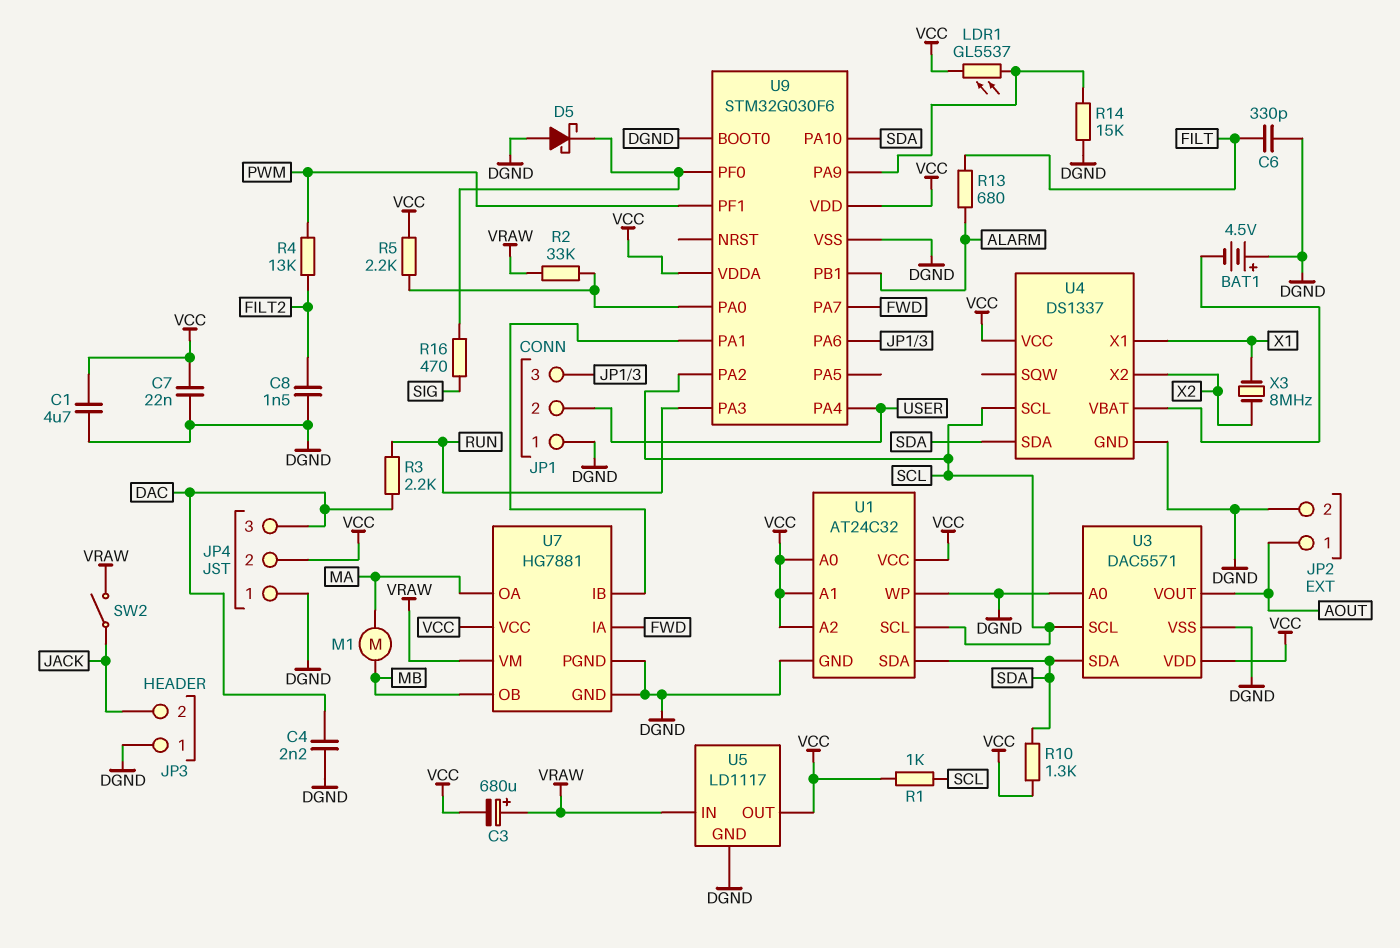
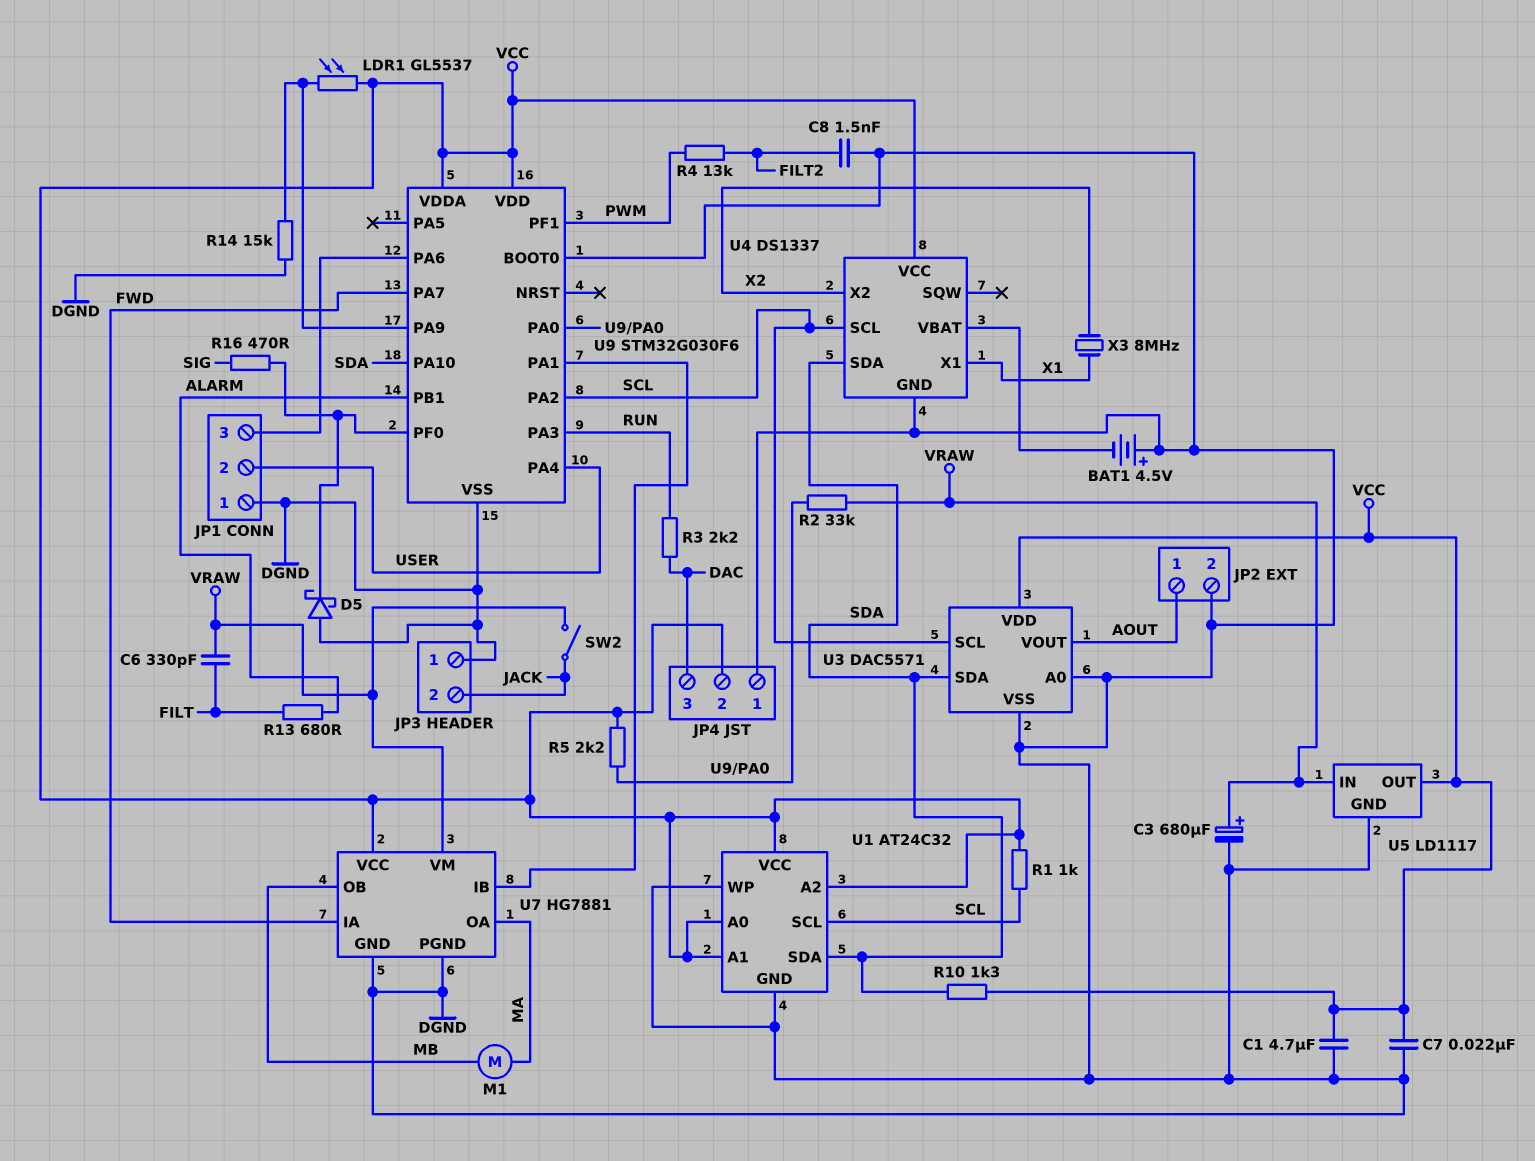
C3: 680uF (plus VRAW, minus VCC) -> 680uF (plus VRAW, minus DGND)
C4: 2.2nF (DAC, DGND) -> none
C6: 330pF (DGND, FILT) -> 330pF (FILT, VRAW)

